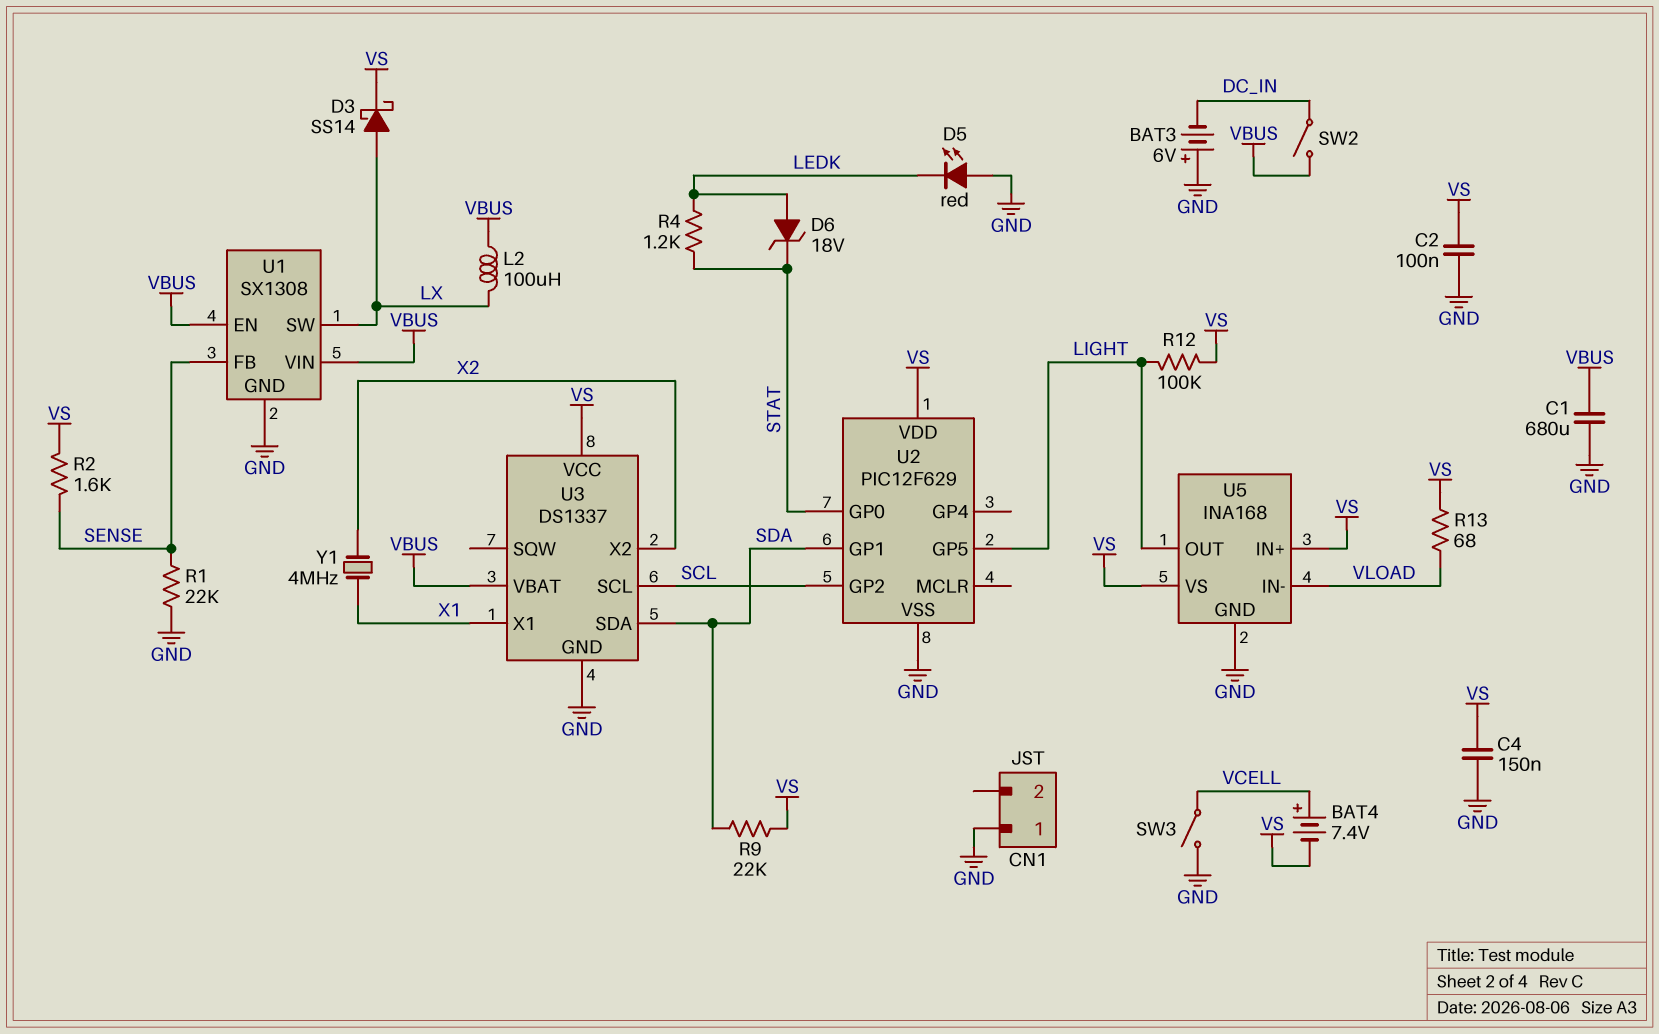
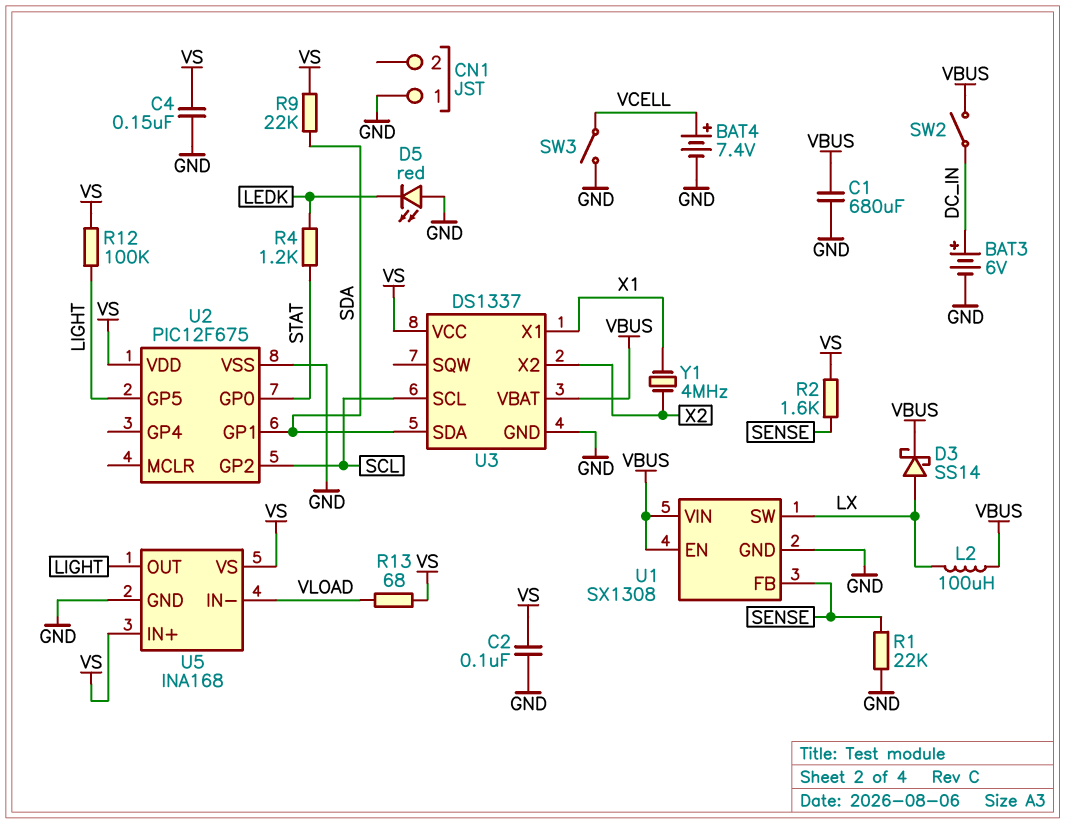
BAT3: 6V (plus GND, minus DC_IN) -> 6V (plus DC_IN, minus GND)
BAT4: 7.4V (plus VCELL, minus VS) -> 7.4V (plus VCELL, minus GND)
D3: schottky SS14 (A LX, K VS) -> schottky SS14 (A LX, K VBUS)
D6: zener 18V (A LEDK, K STAT) -> none
U2: PIC12F629 -> PIC12F675

